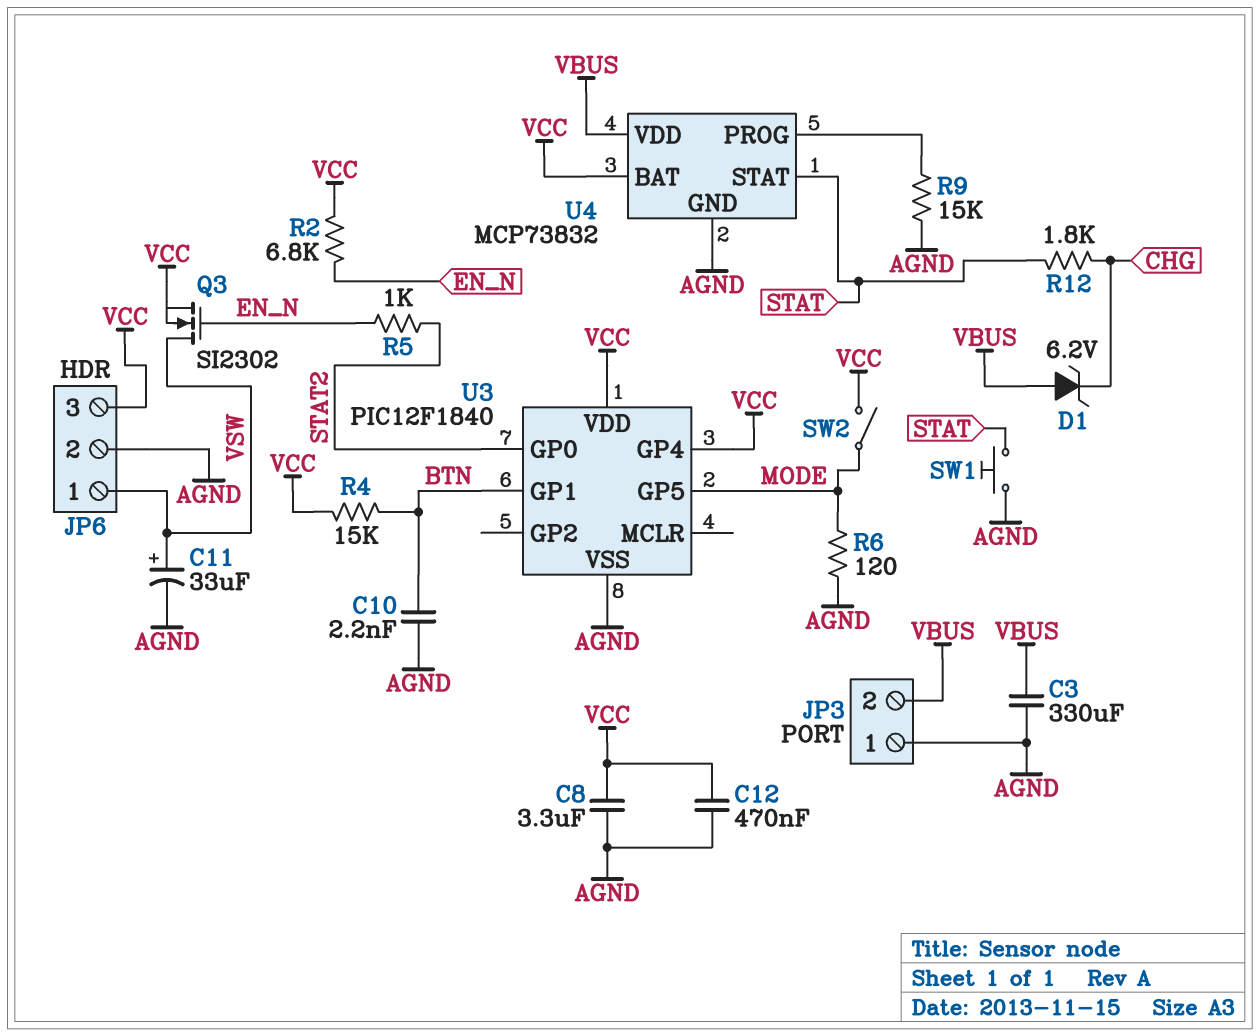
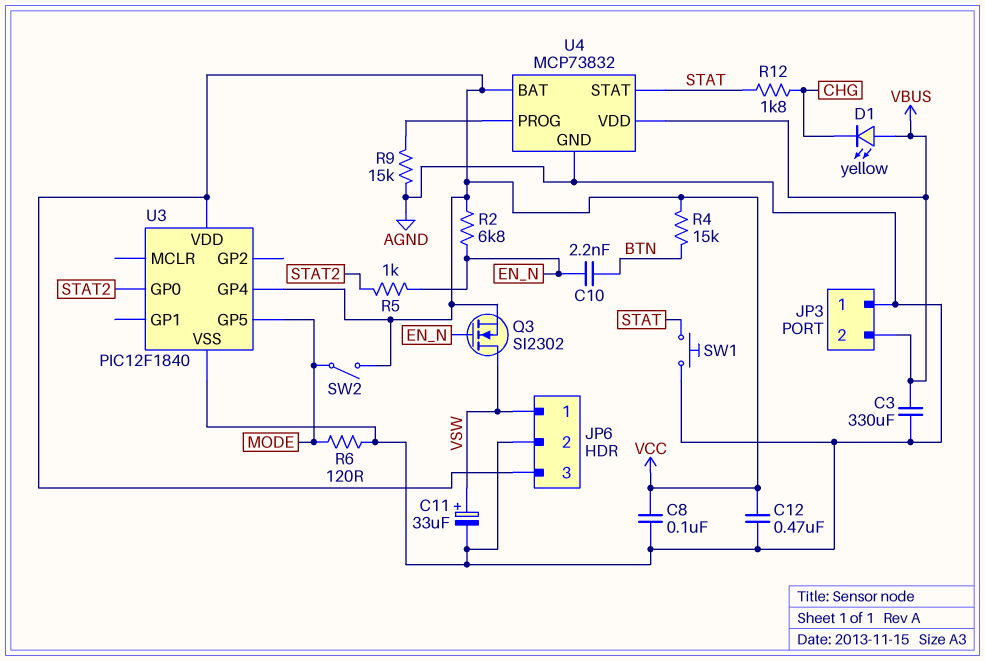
C8: 3.3uF (AGND, VCC) -> 100nF (AGND, VCC)
C10: 2.2nF (AGND, BTN) -> 2.2nF (BTN, EN_N)
D1: zener 6.2V (A VBUS, K CHG) -> LED yellow (A VBUS, K CHG)
U3 pin GP1: BTN -> none

